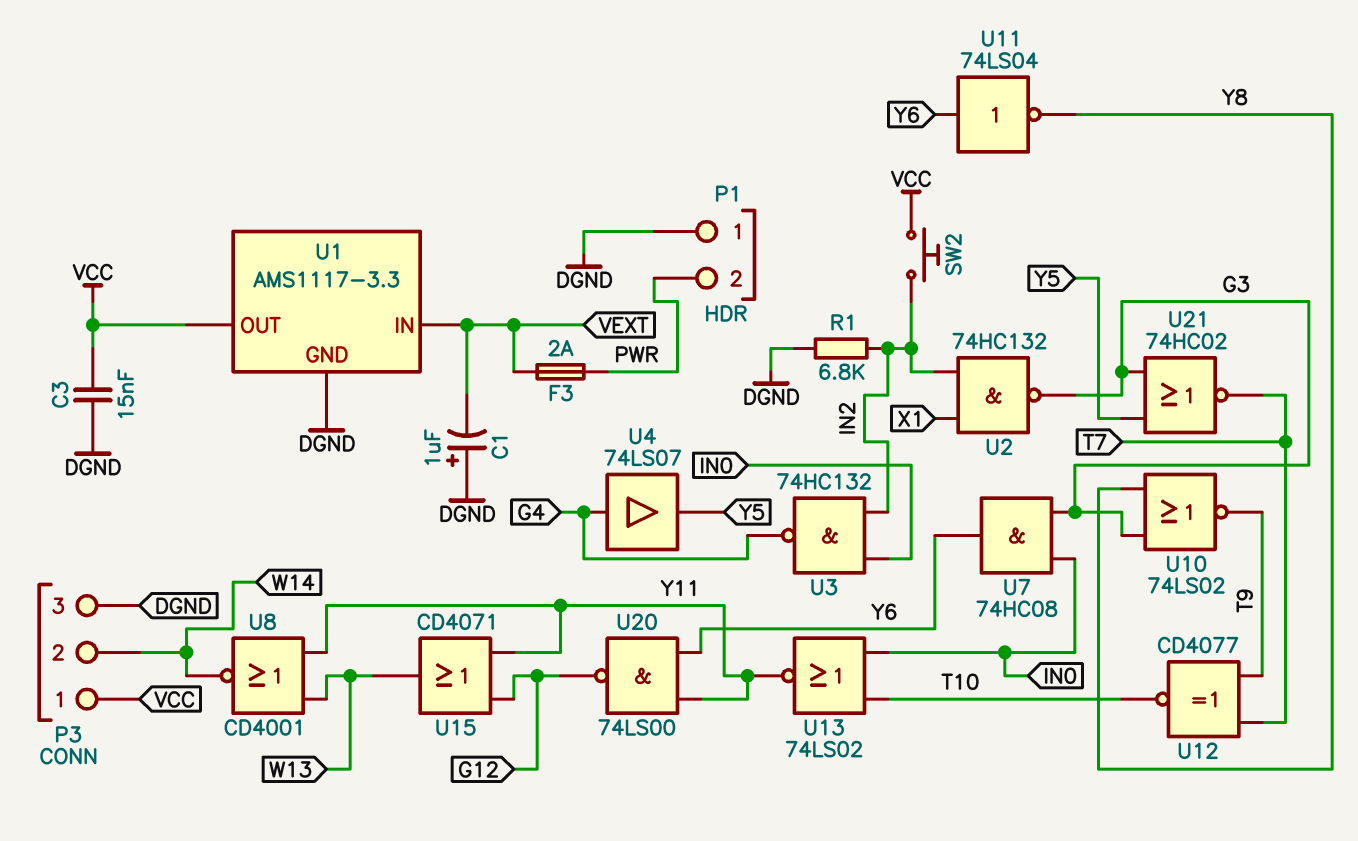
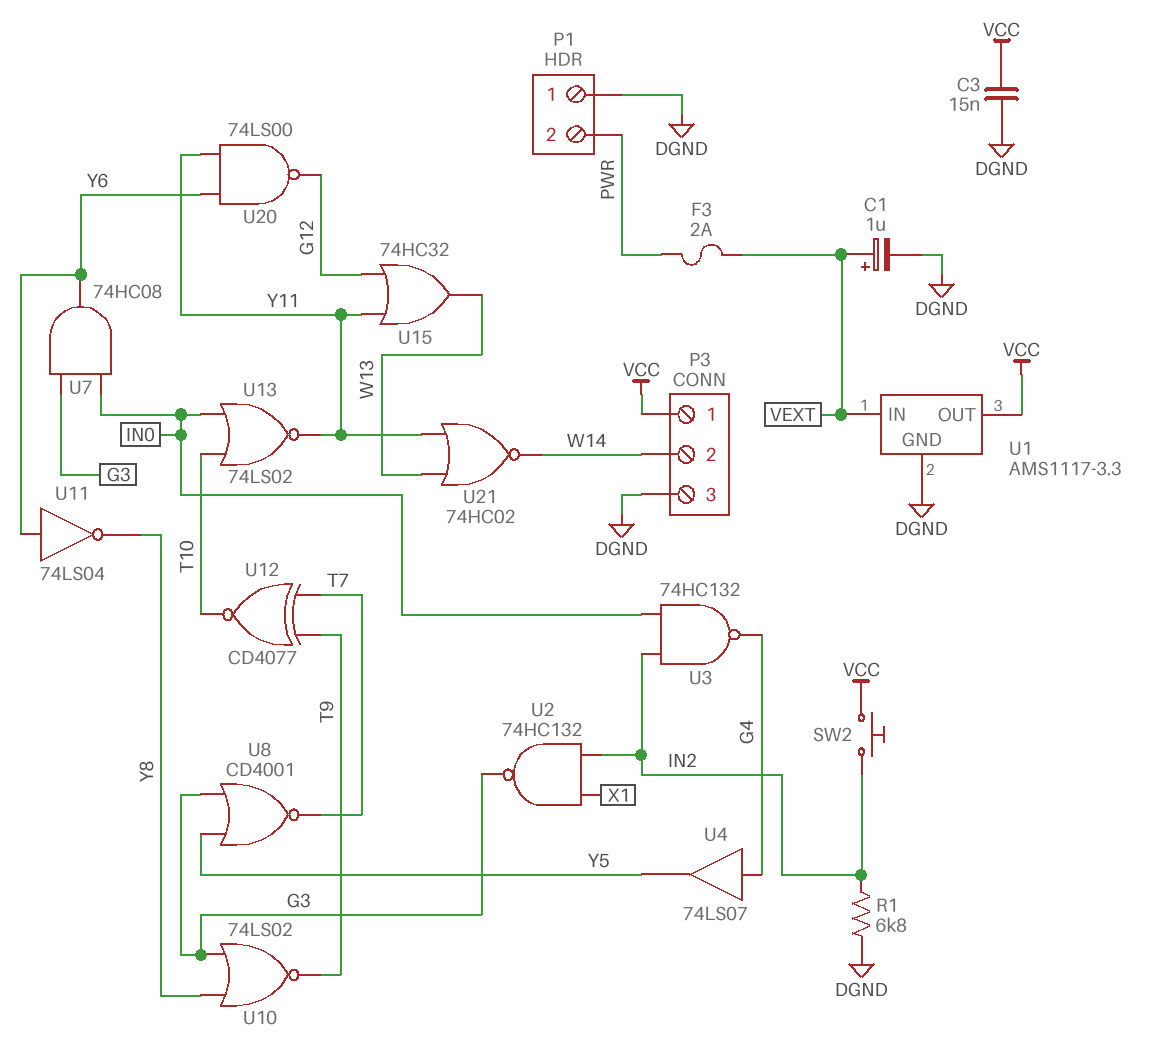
C1: 1uF (plus DGND, minus VEXT) -> 1uF (plus VEXT, minus DGND)
U8: NOR CD4001 (in W13, in Y11, out W14) -> NOR CD4001 (in G3, in Y5, out T7)
U15: OR CD4071 (in G12, in Y11, out W13) -> OR 74HC32 (in G12, in Y11, out W13)
U21: NOR 74HC02 (in G3, in Y5, out T7) -> NOR 74HC02 (in W13, in Y11, out W14)

